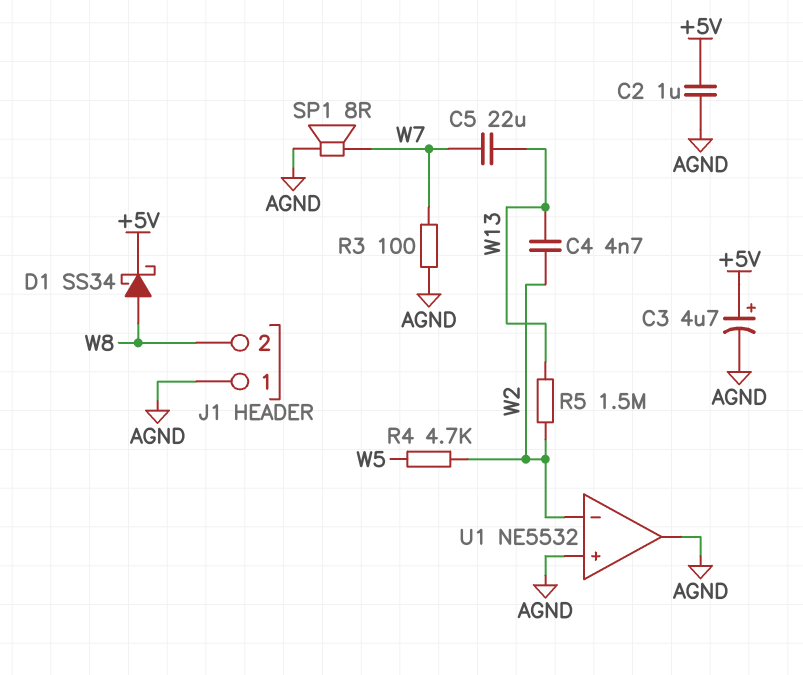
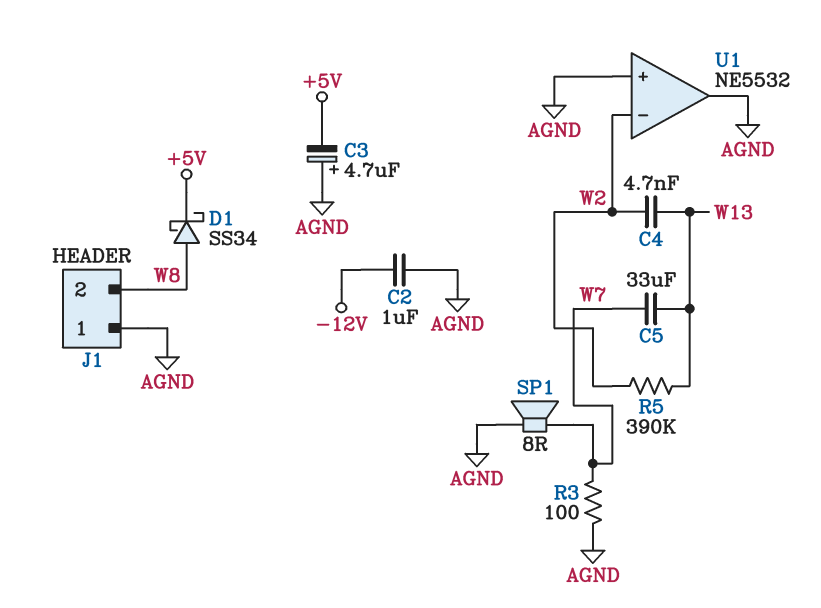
C2: 1uF (+5V, AGND) -> 1uF (-12V, AGND)
C3: 4.7uF (plus +5V, minus AGND) -> 4.7uF (plus AGND, minus +5V)
C5: 22uF (W7, W13) -> 33uF (W7, W13)
R4: 4.7k (W2, W5) -> none
R5: 1.5M (W2, W13) -> 390k (W2, W13)

